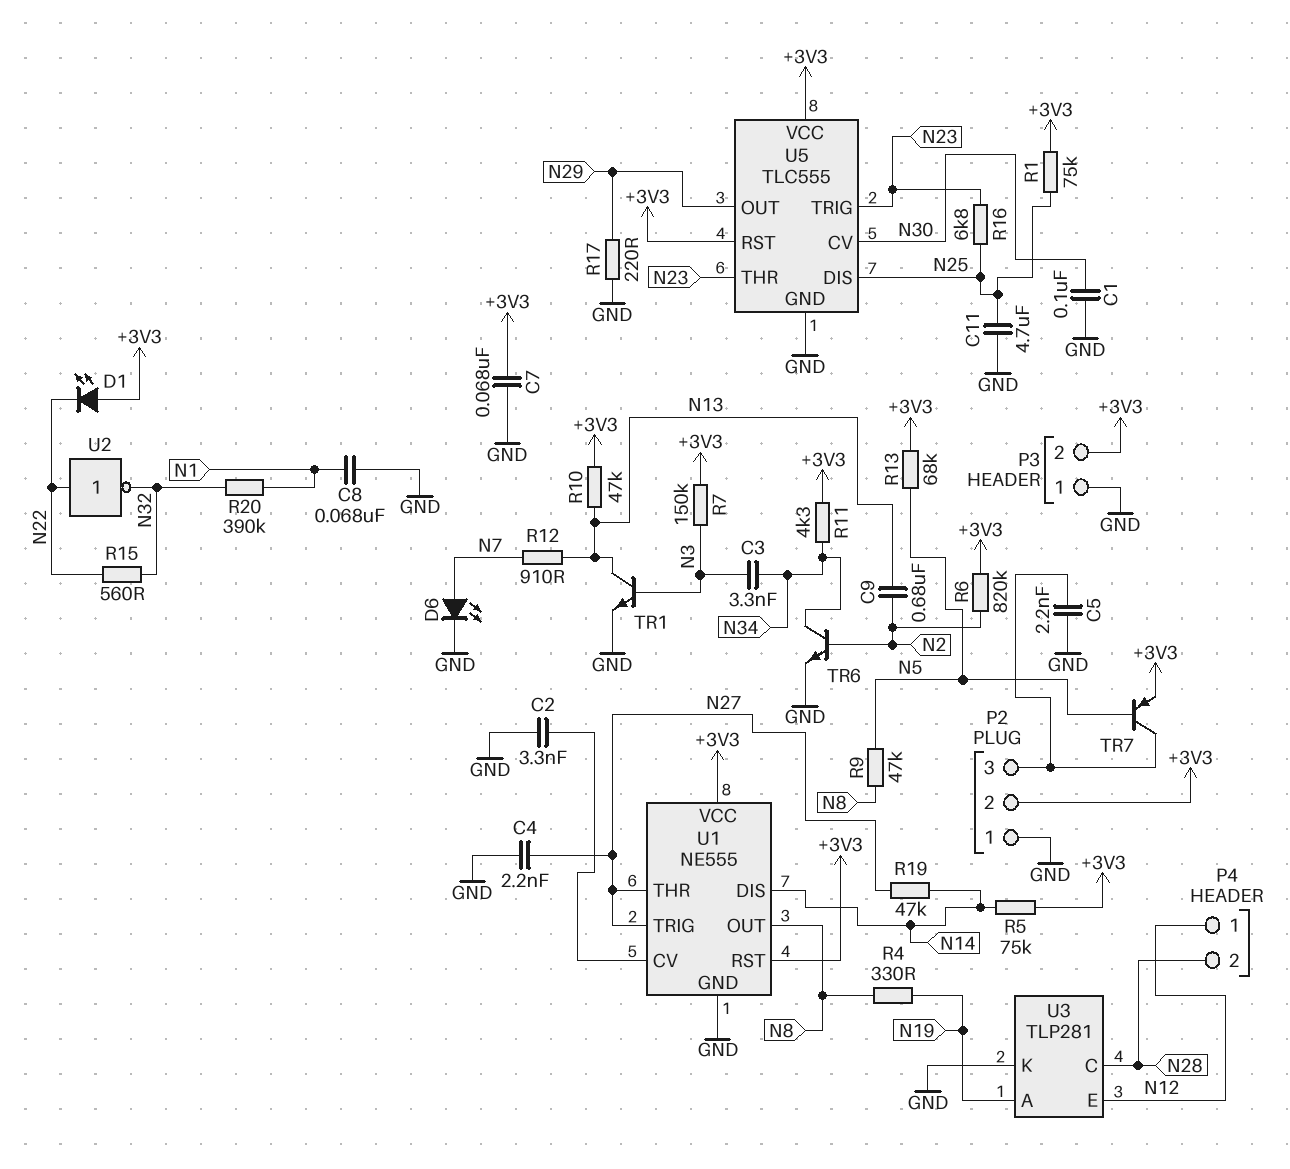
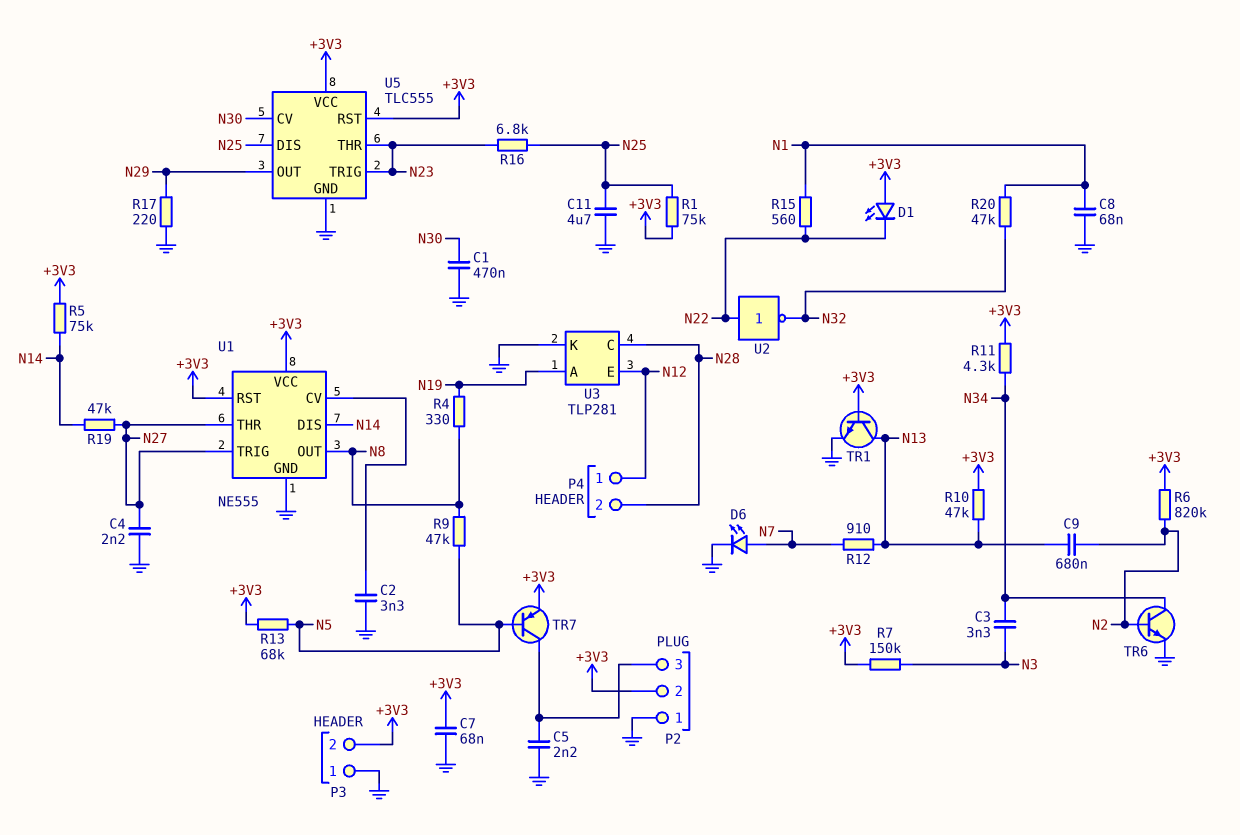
C1: 100nF (GND, N30) -> 470nF (GND, N30)
R15: 560 (N22, N32) -> 560 (N1, N22)
R20: 390k (N1, N32) -> 47k (N1, N32)
TR1: NPN (B N3, C N13, E GND) -> NPN (B +3V3, C N13, E GND)

